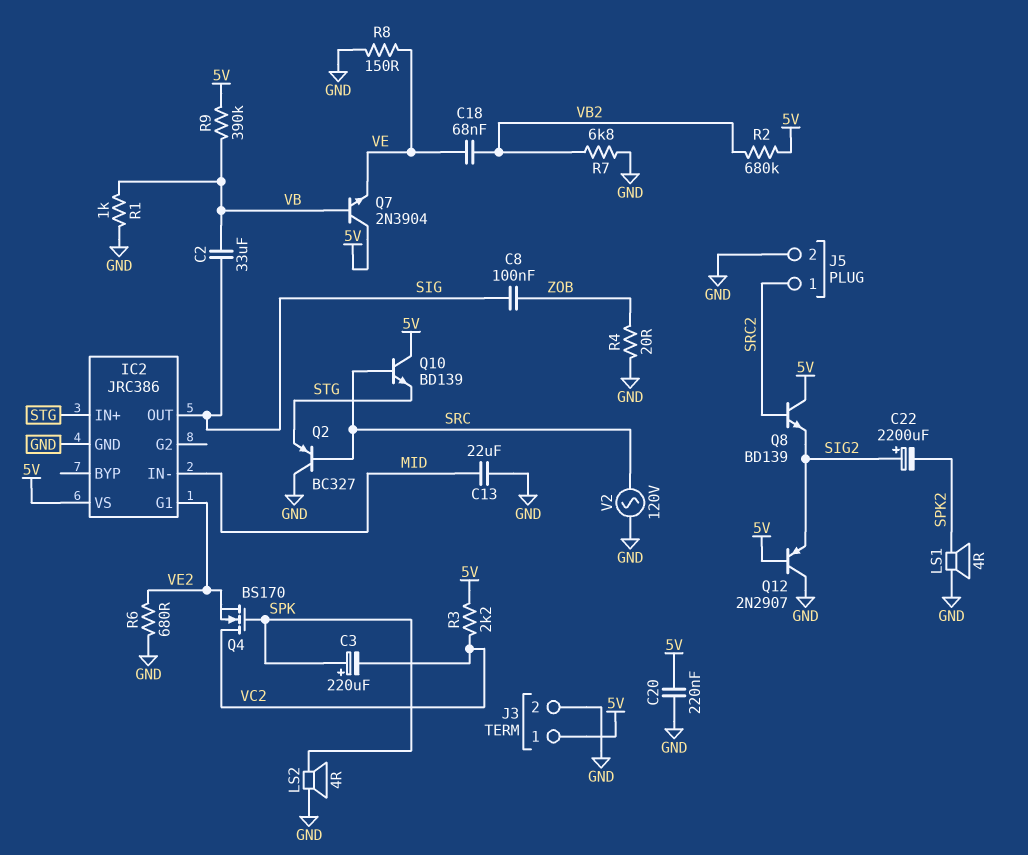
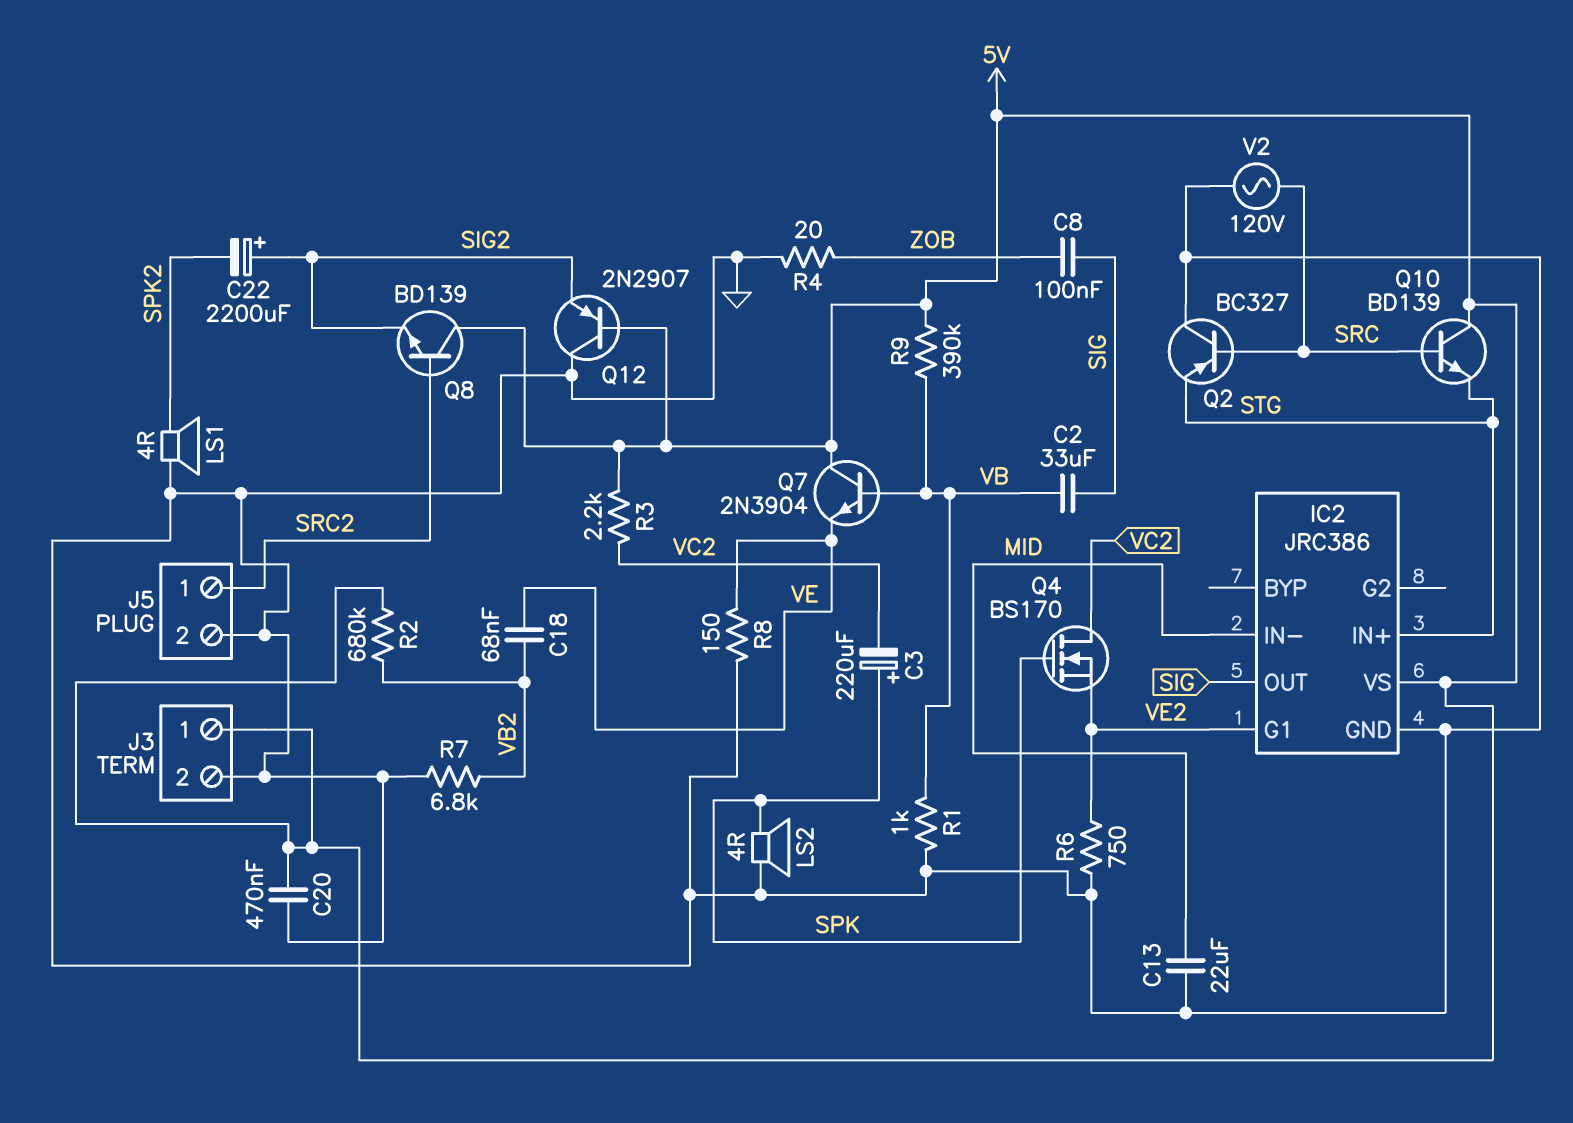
C20: 220nF (5V, GND) -> 470nF (5V, GND)
R6: 680 (GND, VE2) -> 750 (GND, VE2)

